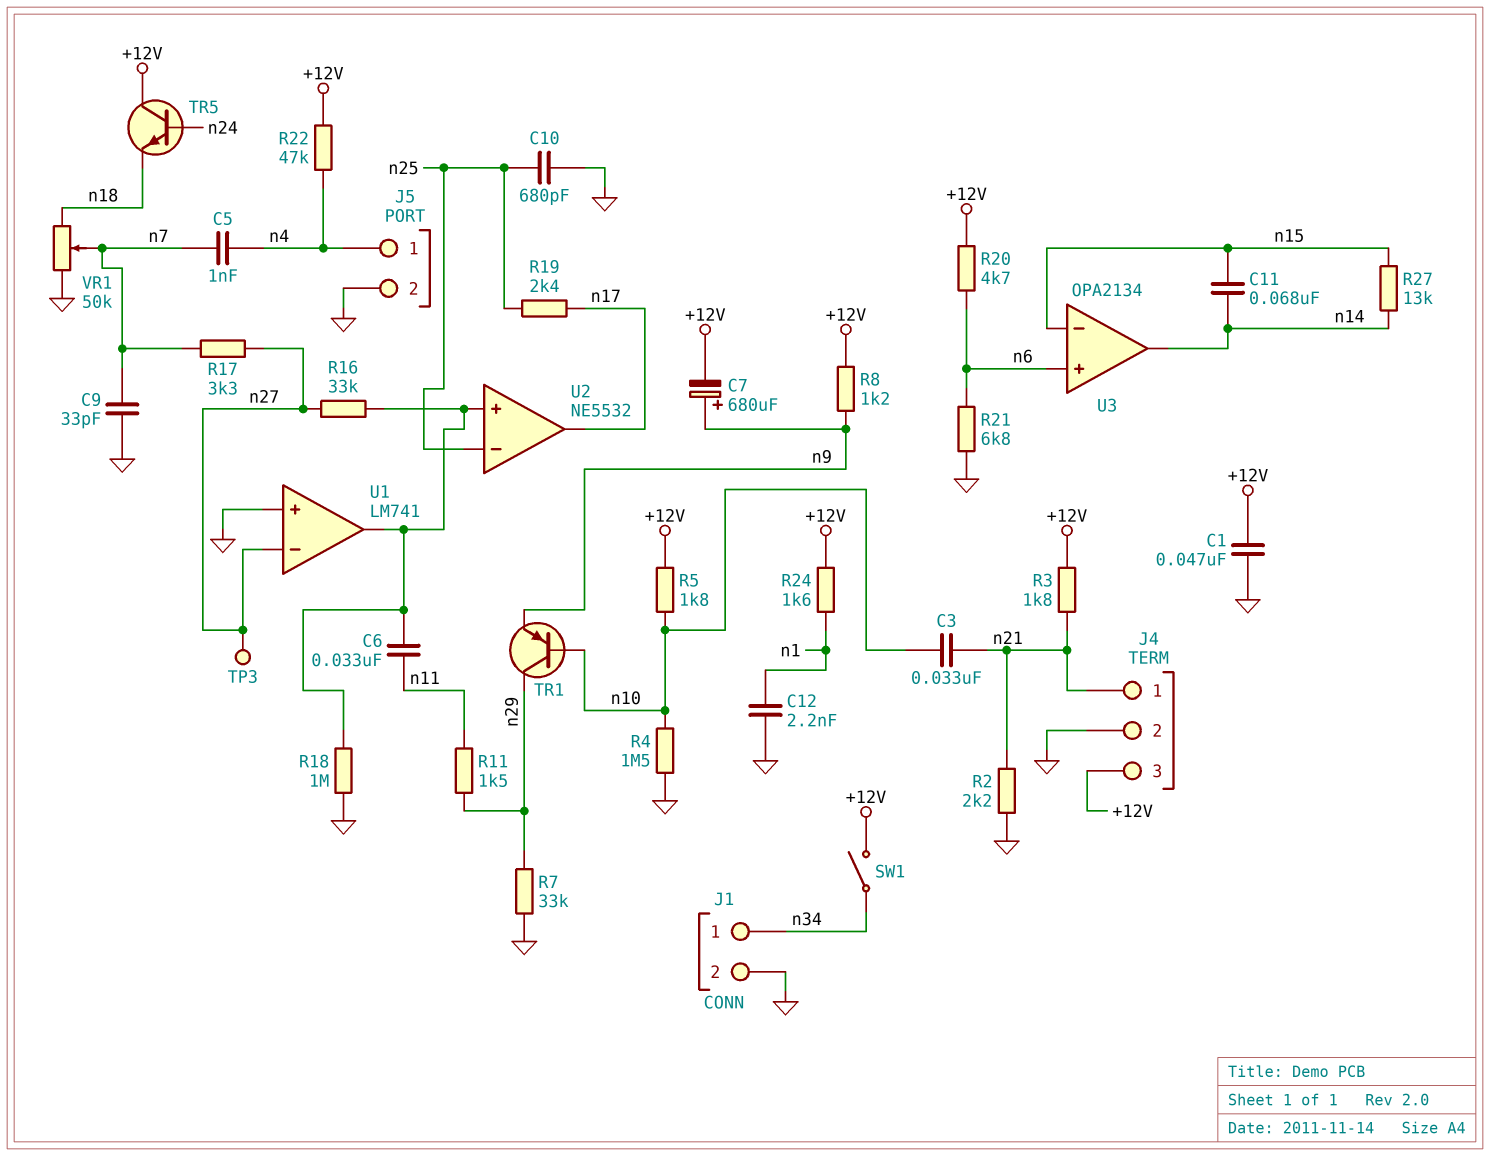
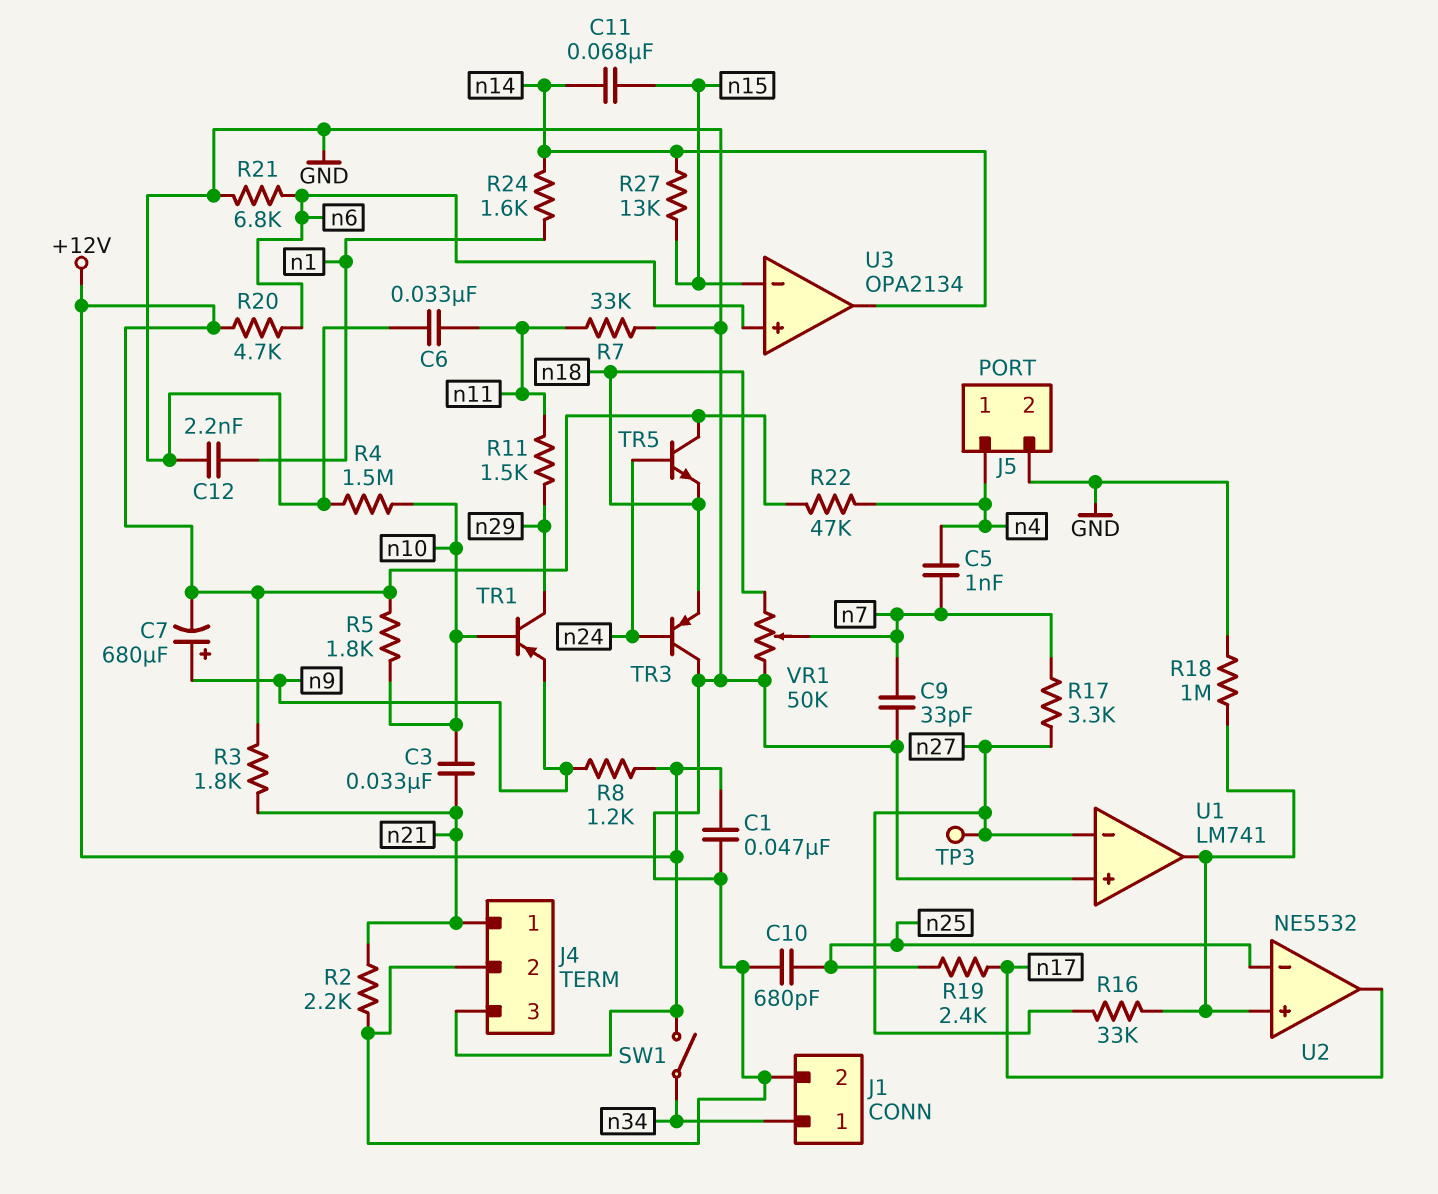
C6: 33nF (U1/out, n11) -> 33nF (GND, n11)
R7: 33k (GND, n29) -> 33k (GND, n11)
R24: 1.6k (+12V, n1) -> 1.6k (n1, n14)
TR3: none -> PNP (B n24, C GND, E n18)

